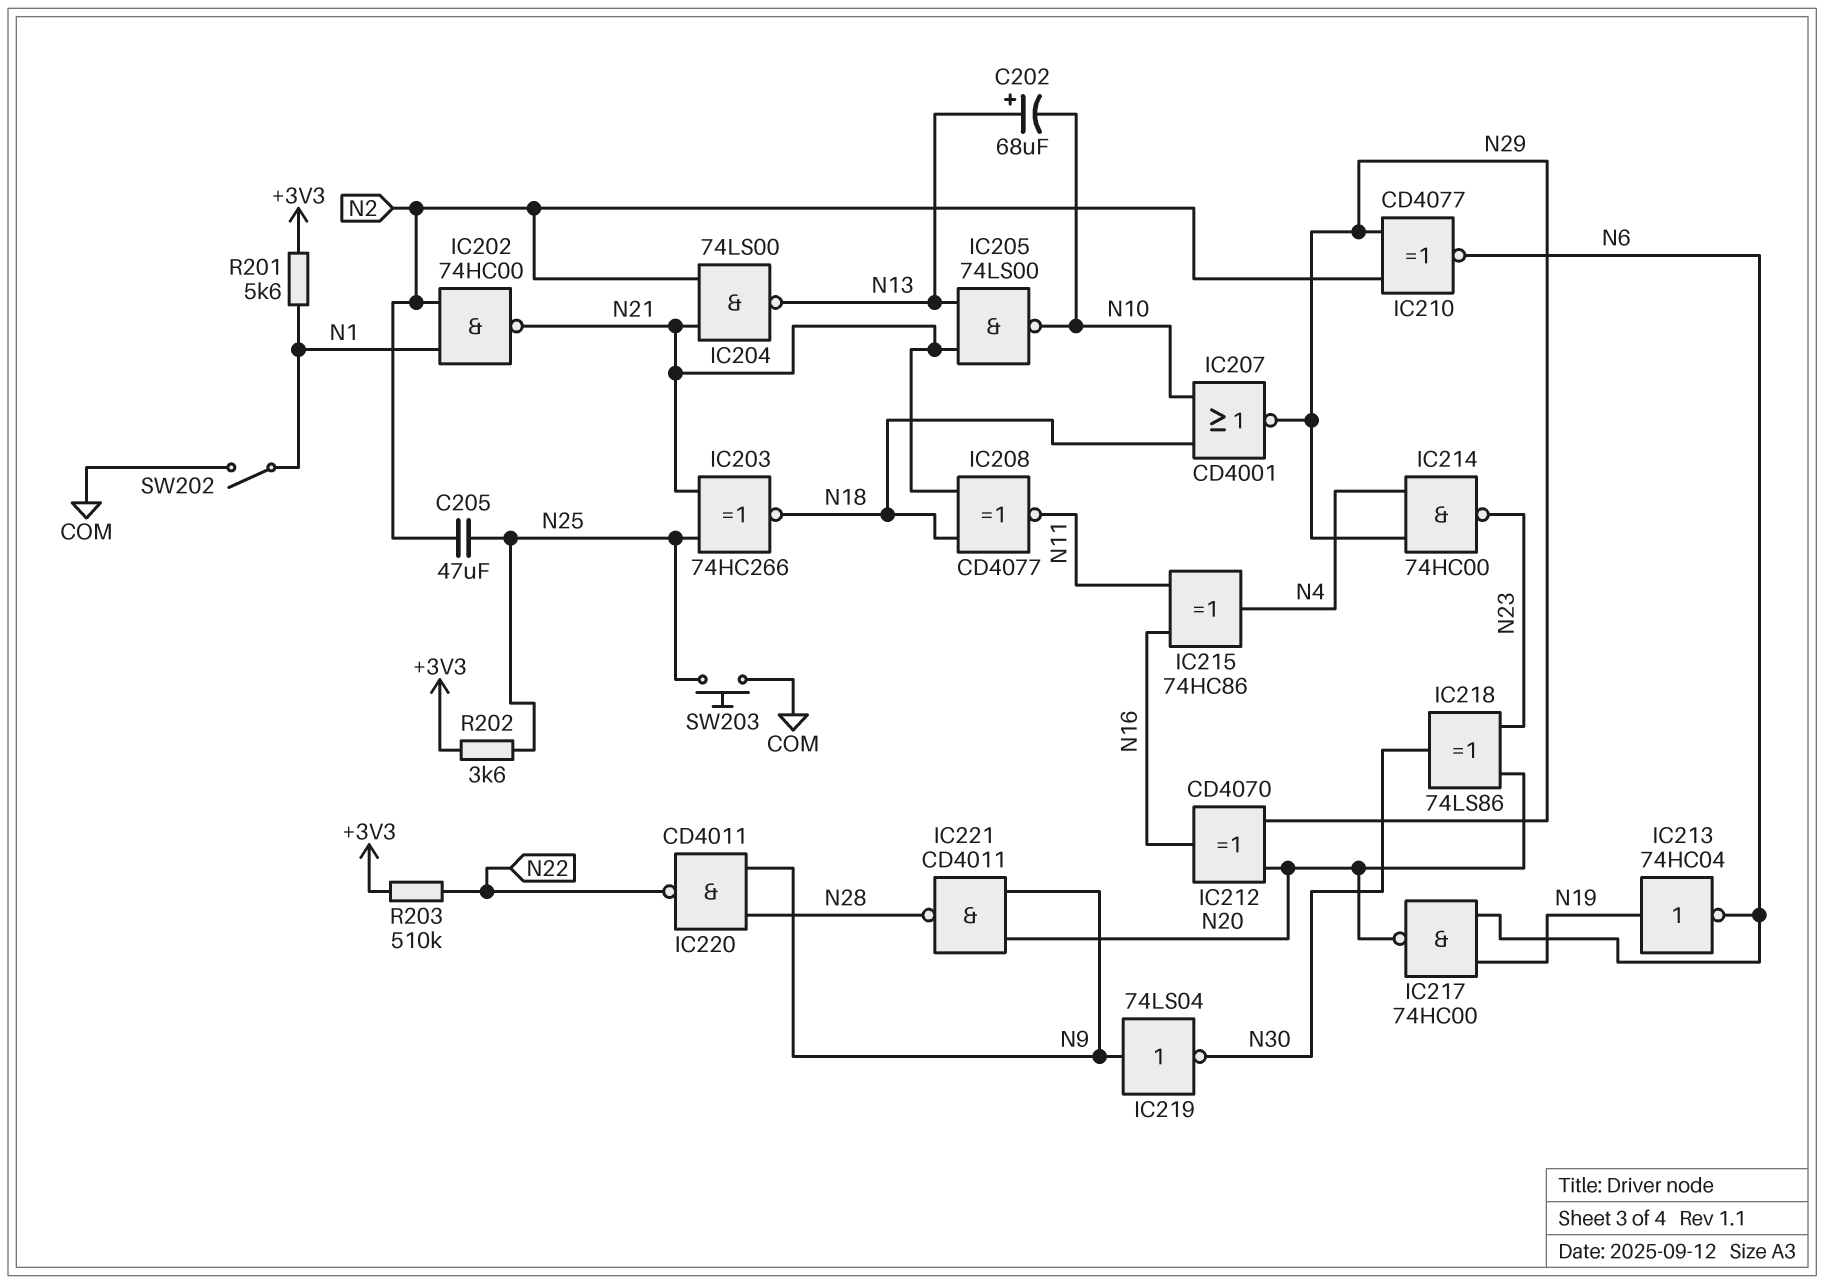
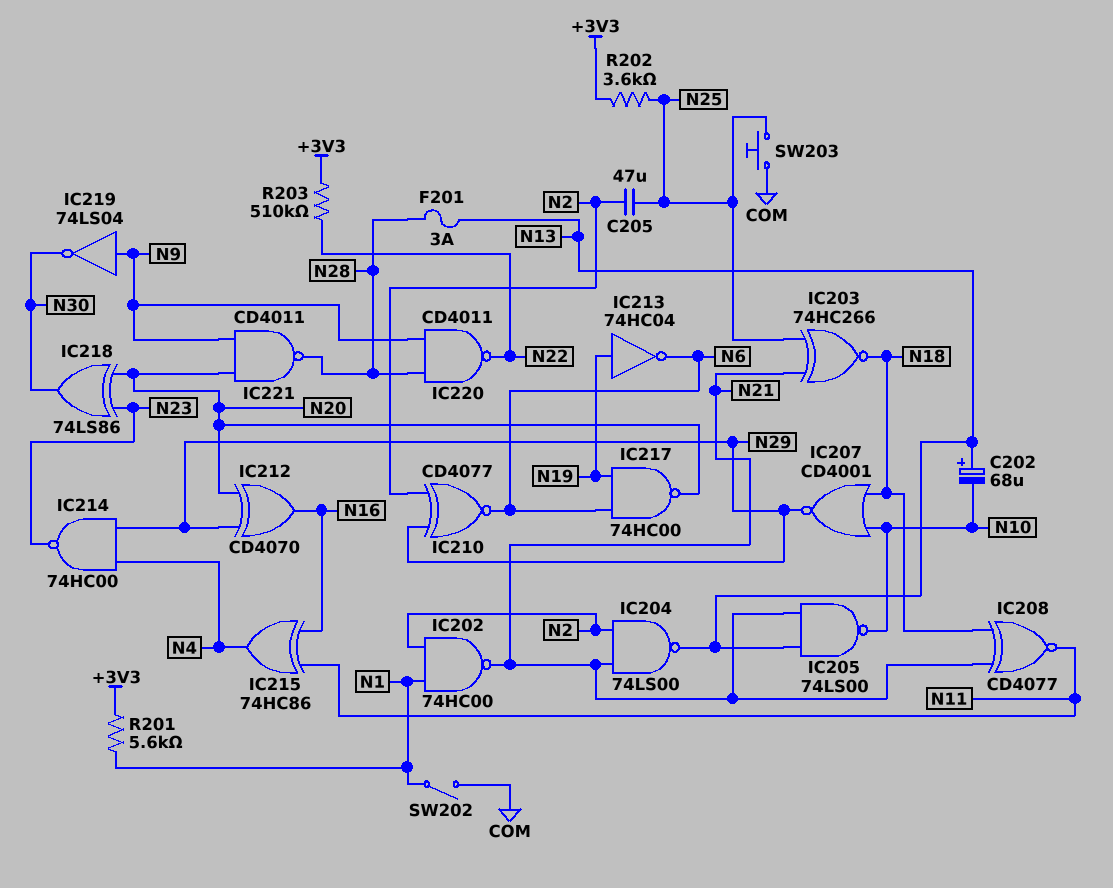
F201: none -> 3A (N13, N28)

